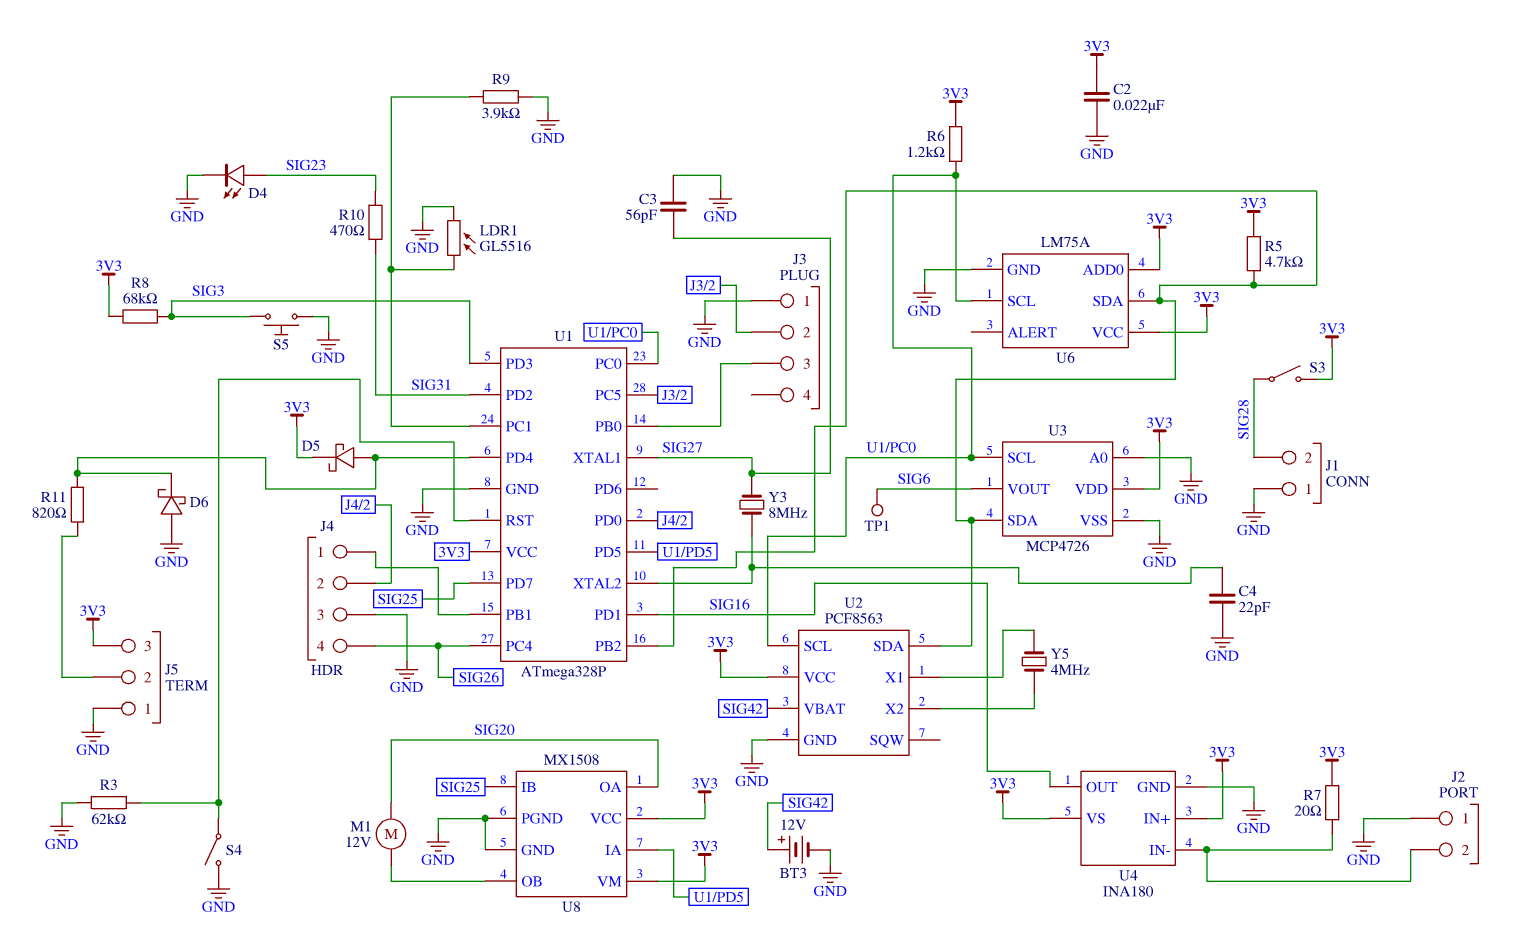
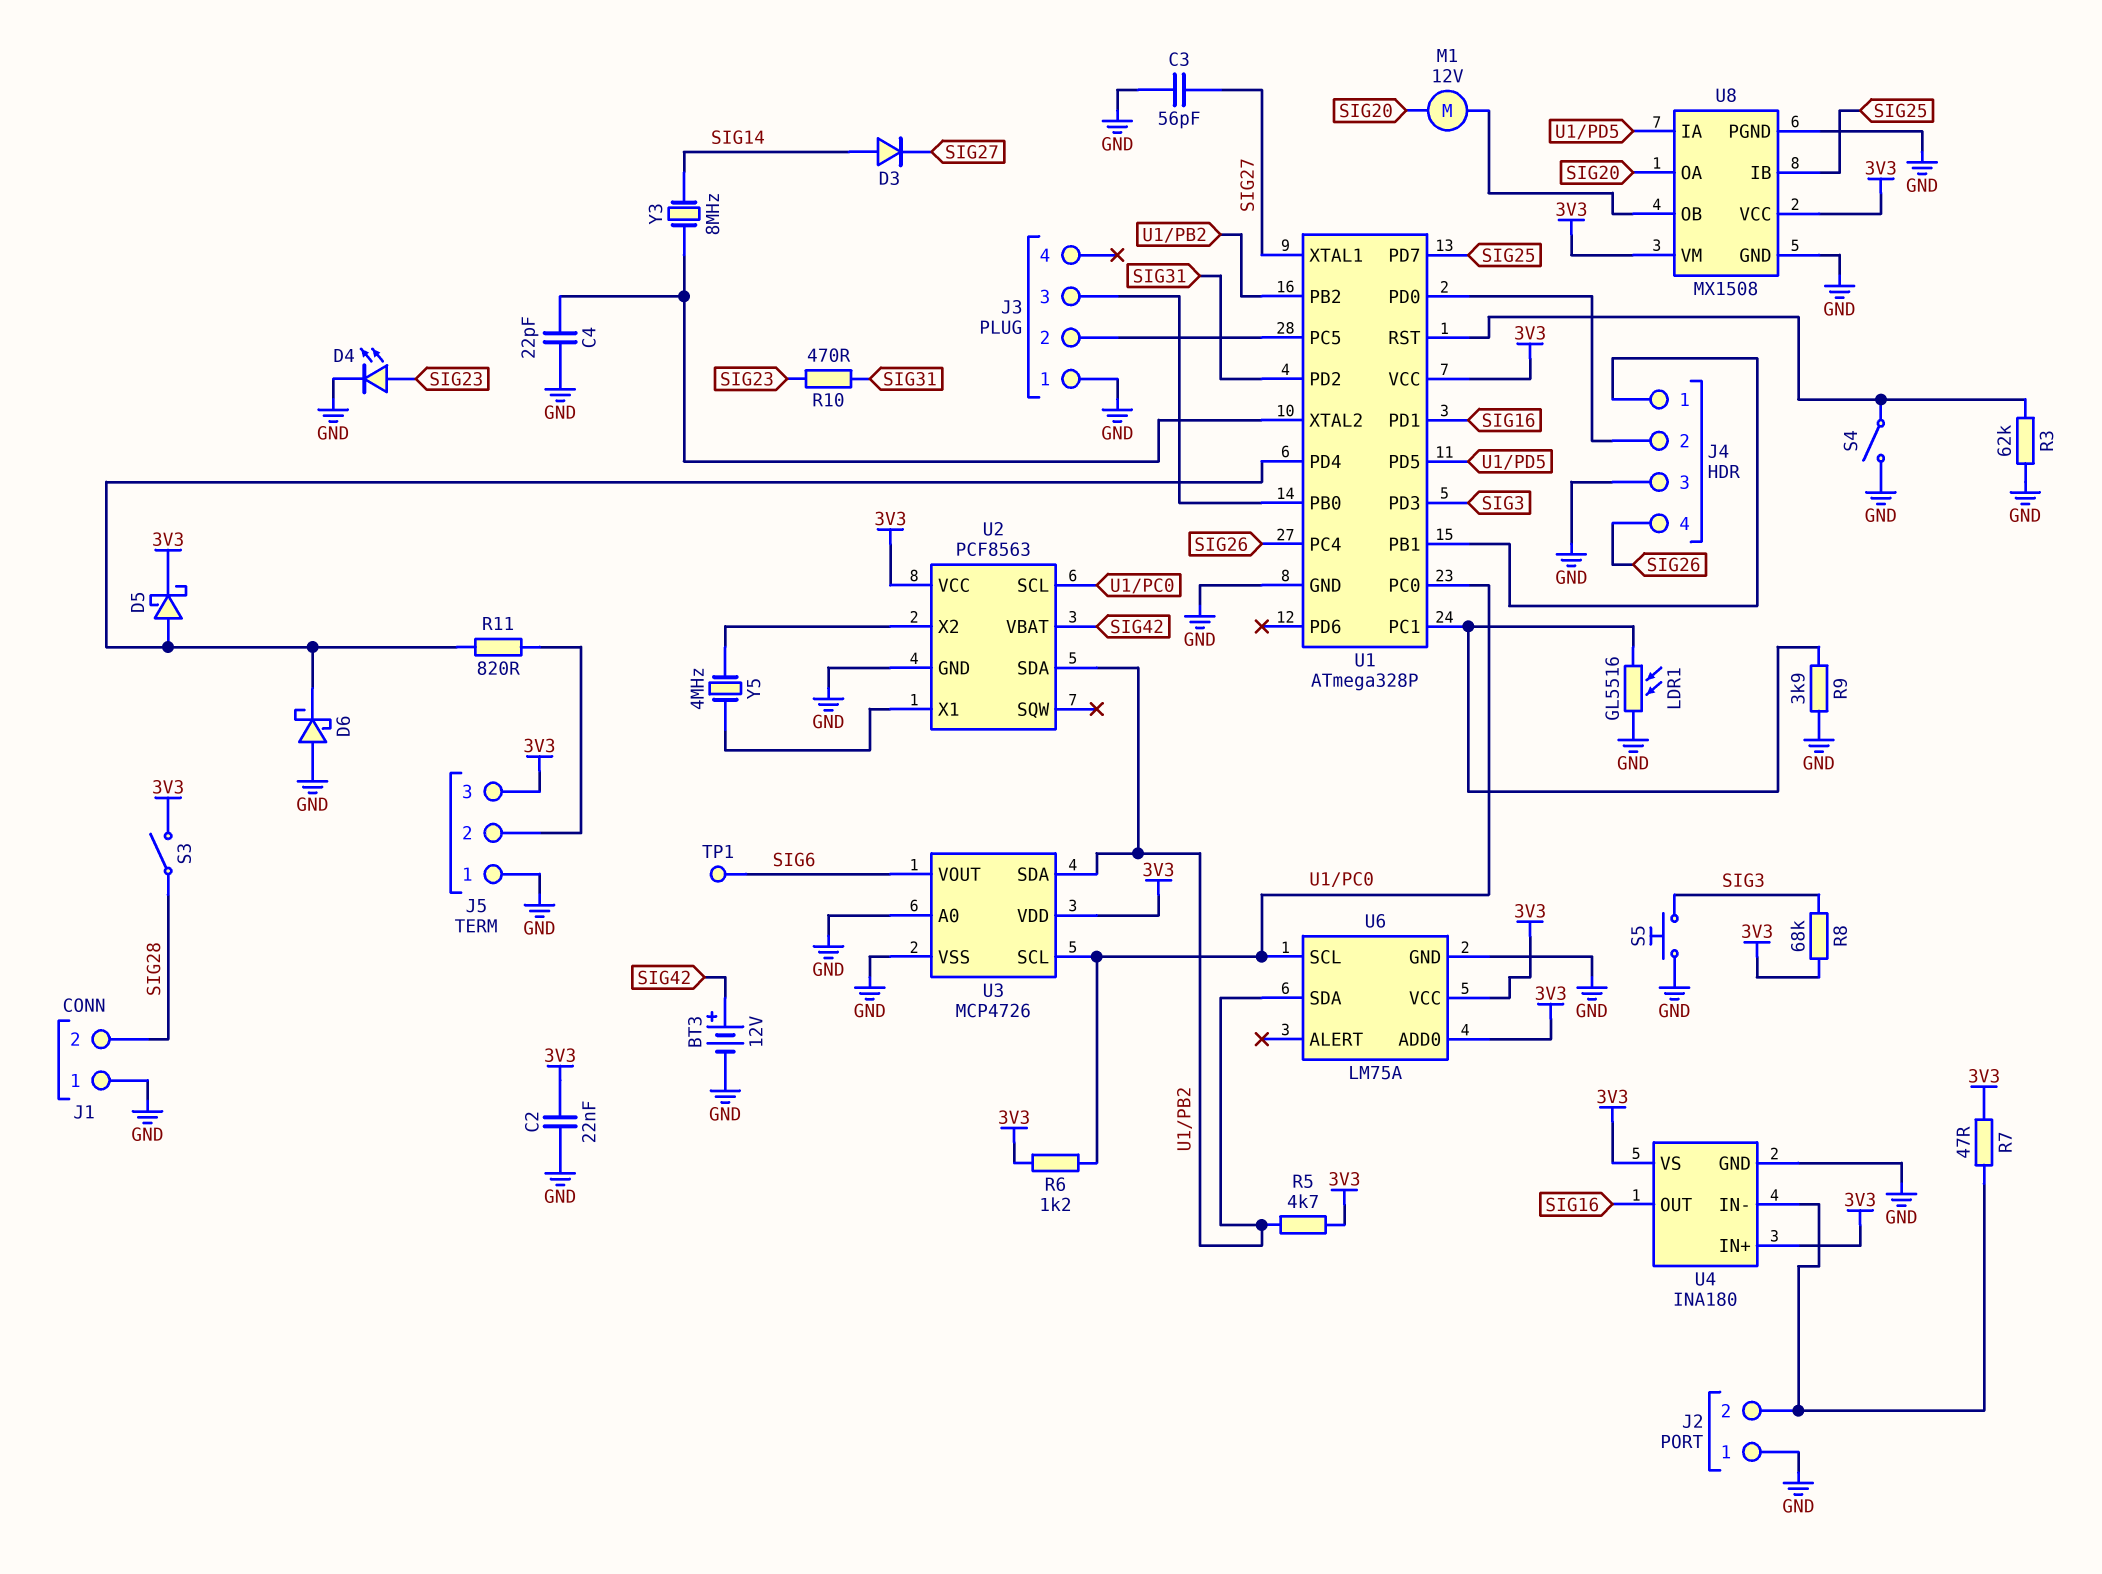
D3: none -> diode (A SIG14, K SIG27)
R7: 20 (3V3, J2/2) -> 47 (3V3, J2/2)
Y3: 8MHz (SIG27, U1/XTAL2) -> 8MHz (SIG14, U1/XTAL2)

